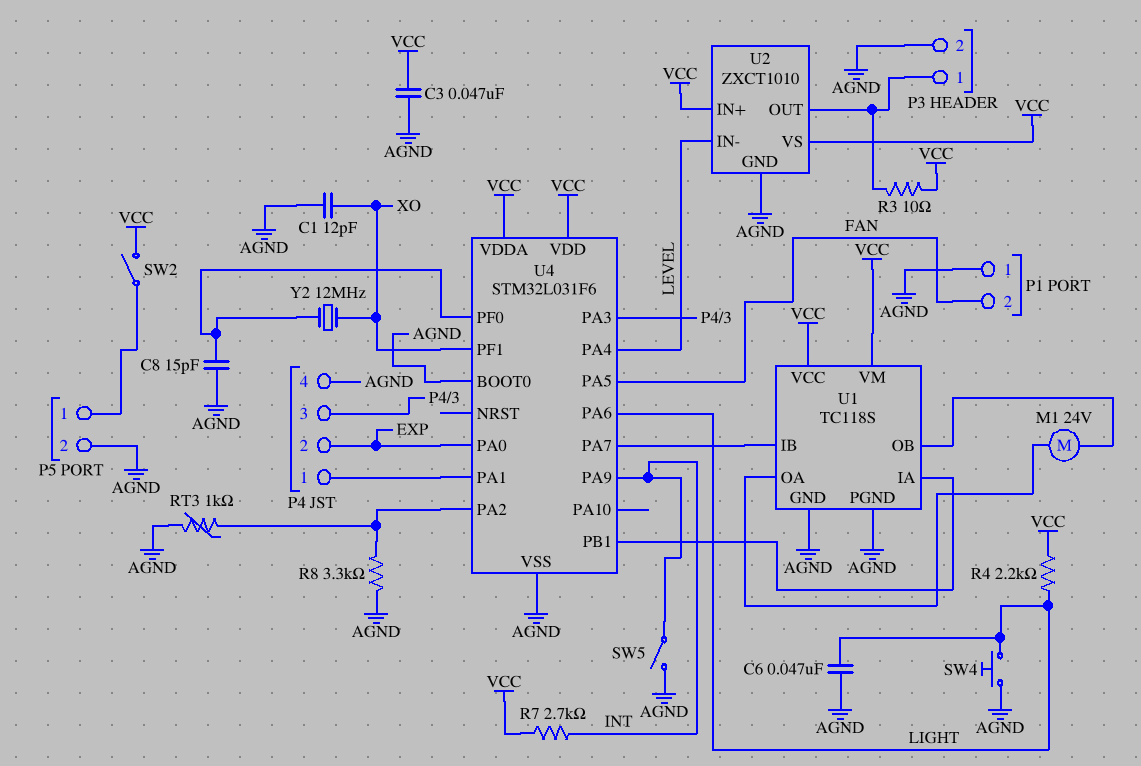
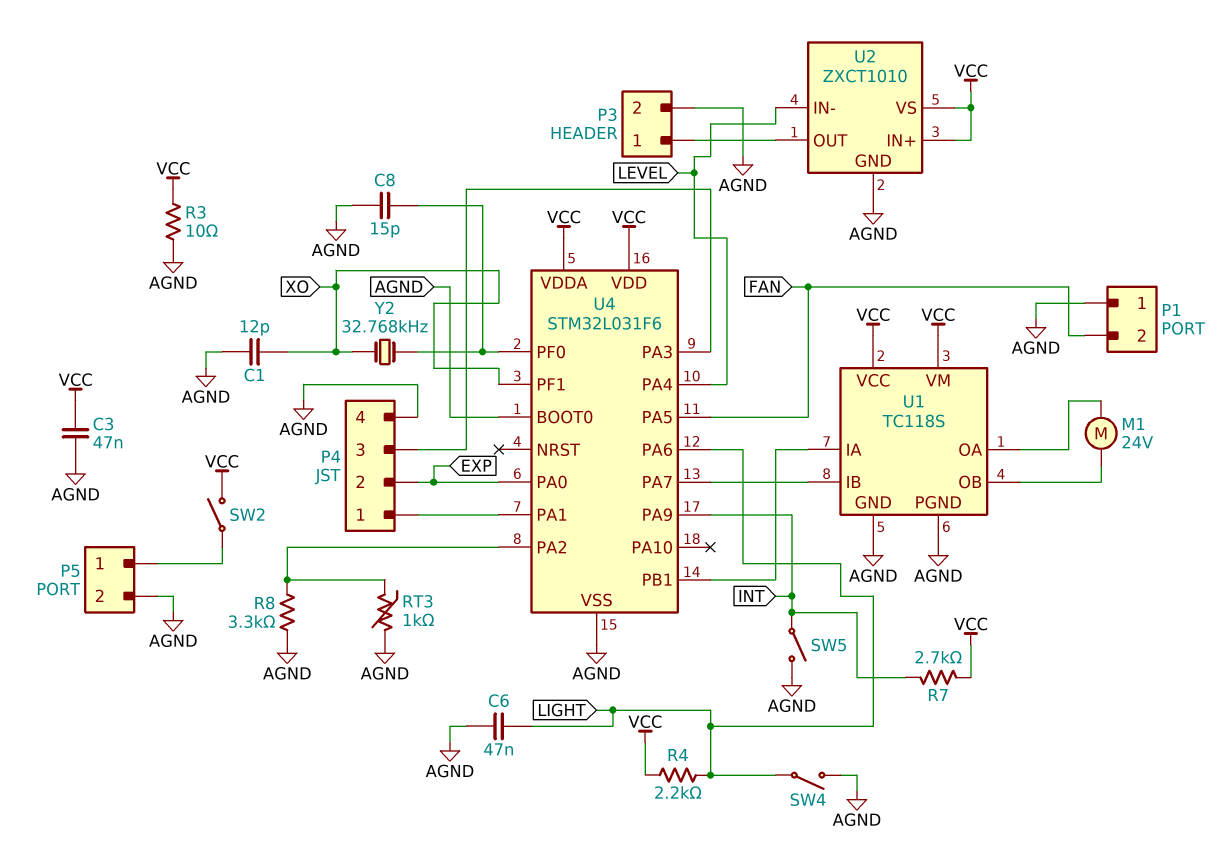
R3: 10 (P3/1, VCC) -> 10 (AGND, VCC)
SW4: button (AGND, LIGHT) -> switch (AGND, LIGHT)
Y2: 12MHz (U4/PF0, XO) -> 32.768kHz (U4/PF0, XO)

